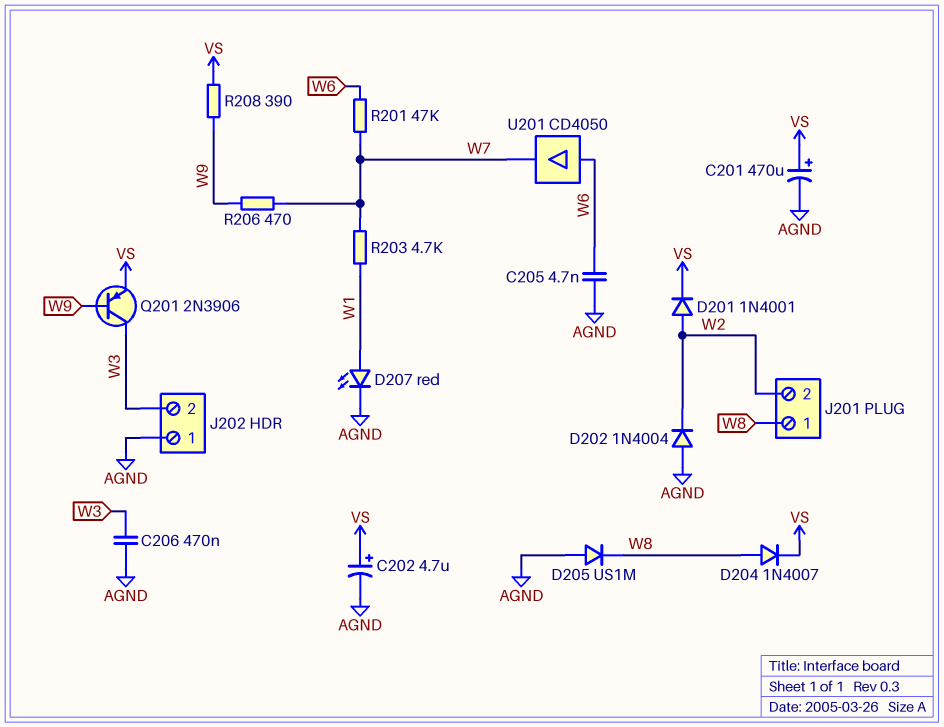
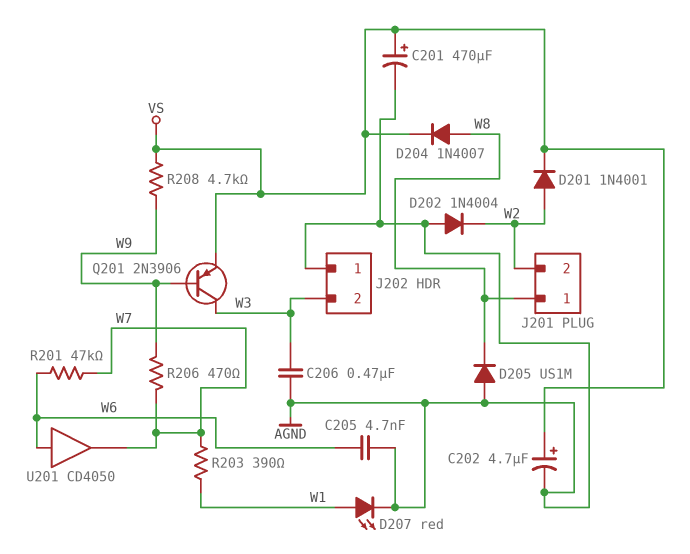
R203: 4.7k (W1, W7) -> 390 (W1, W7)
R208: 390 (VS, W9) -> 4.7k (VS, W9)

